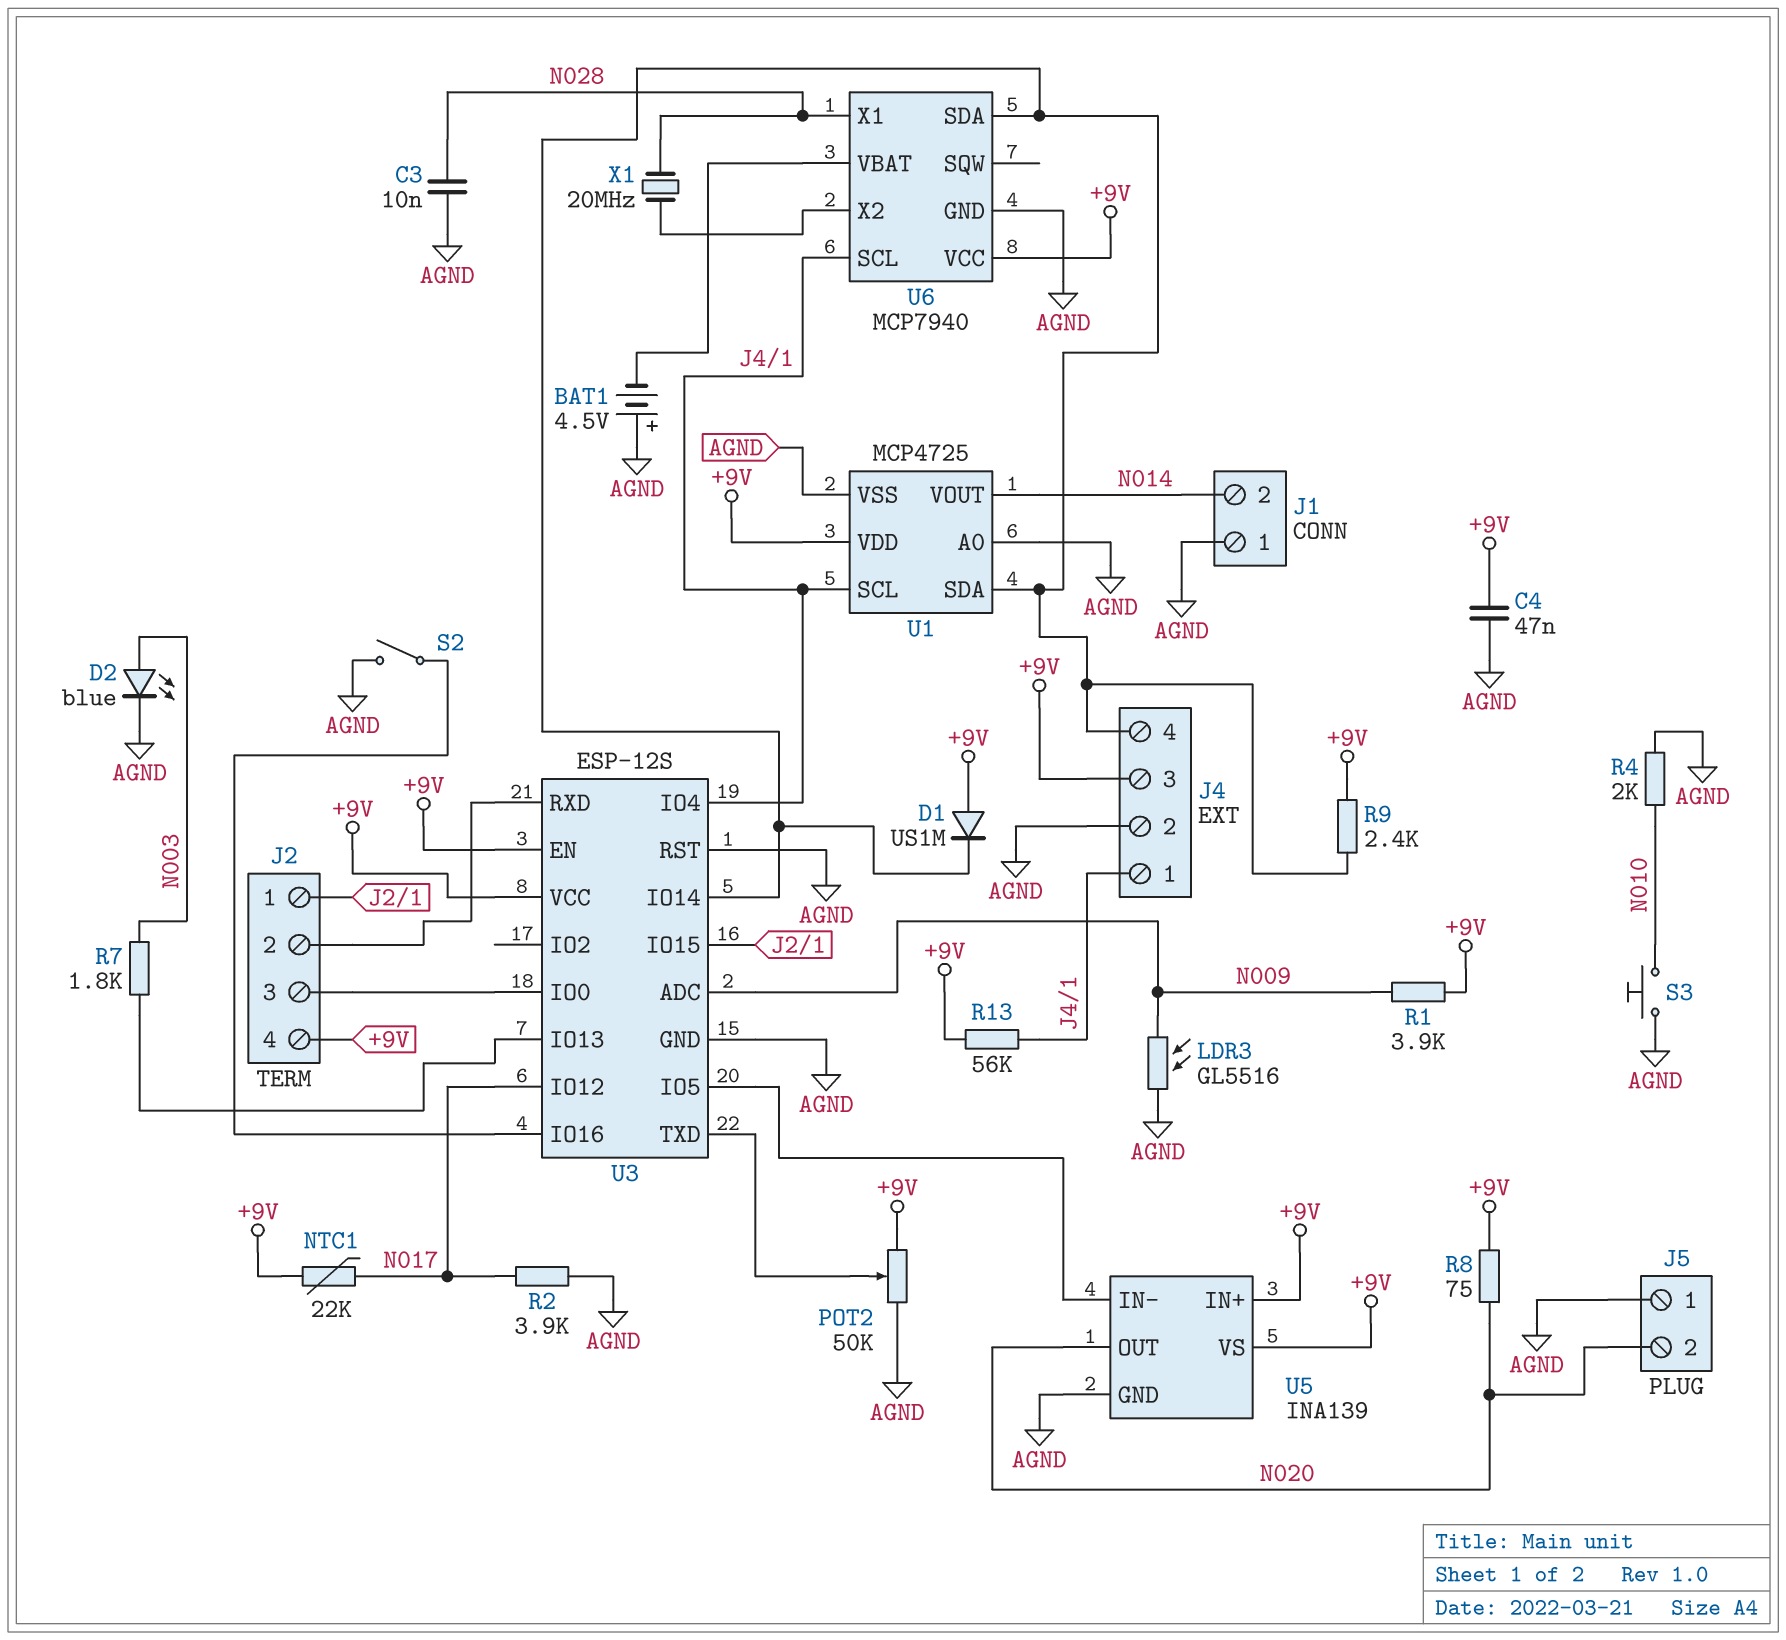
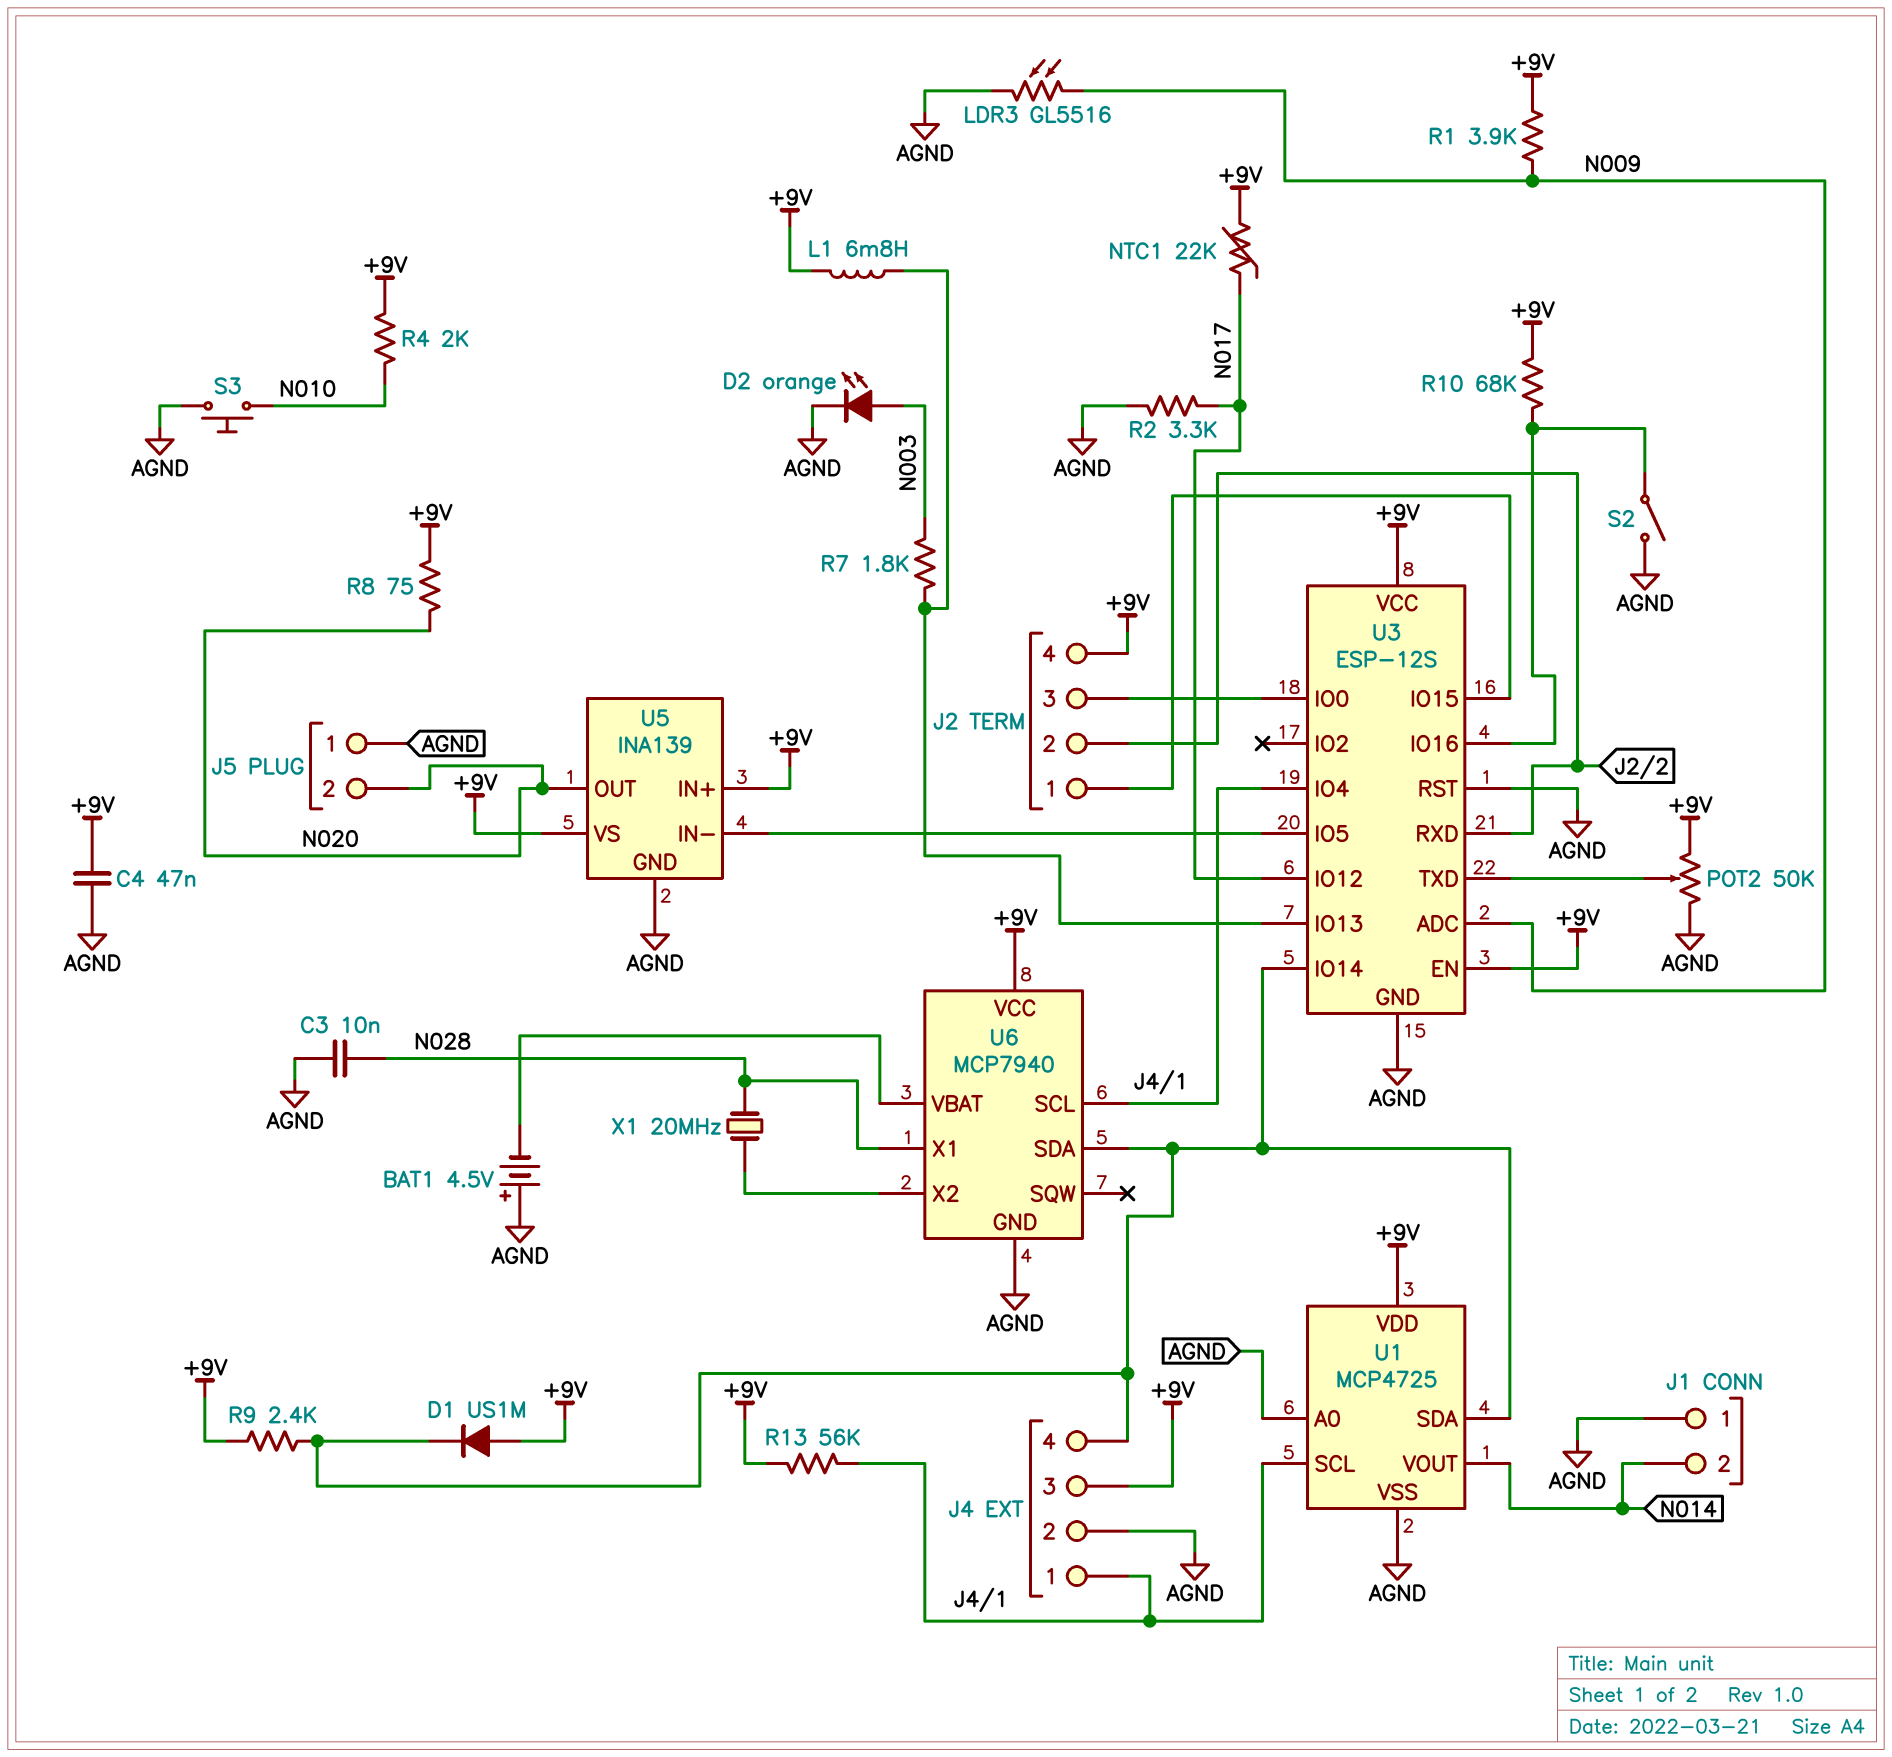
D2: LED blue (A N003, K AGND) -> LED orange (A N003, K AGND)
L1: none -> 6.8mH (+9V, U3/IO13)
R2: 3.9k (AGND, N017) -> 3.3k (AGND, N017)
R4: 2k (AGND, N010) -> 2k (+9V, N010)
R10: none -> 68k (+9V, U3/IO16)

